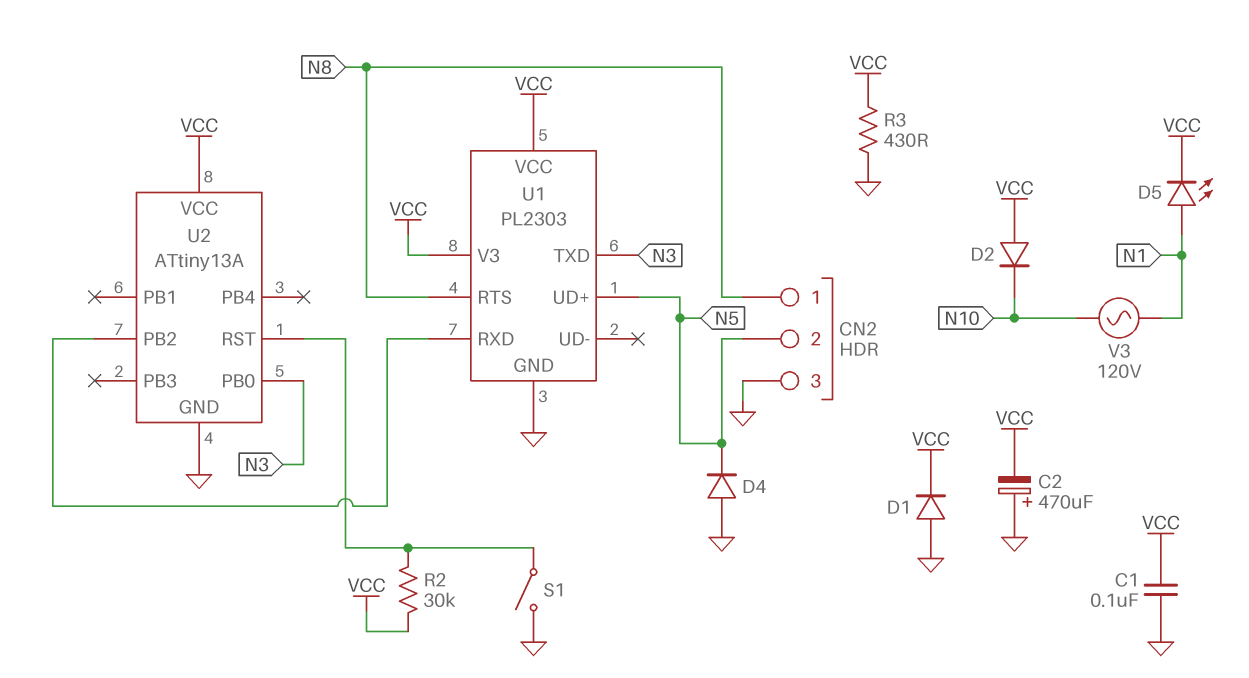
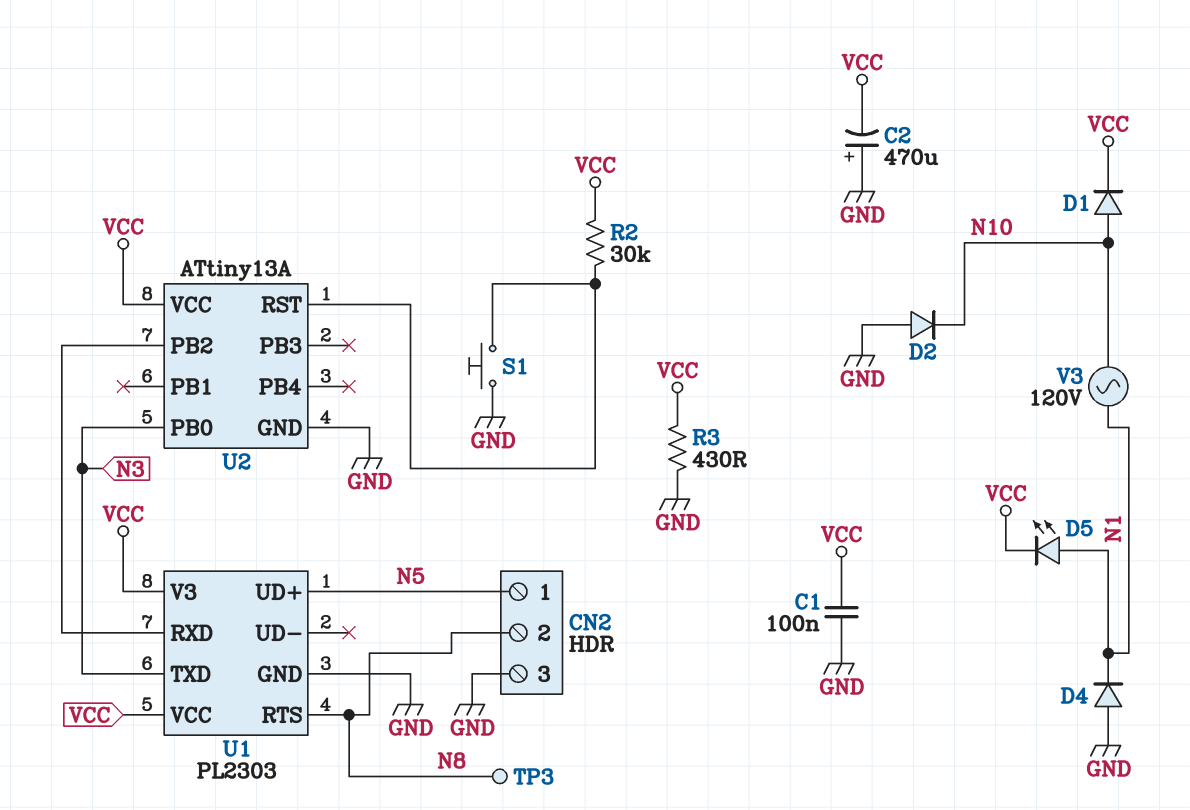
CN2 pin 1: N8 -> N5
CN2 pin 2: N5 -> N8
D1: diode (A GND, K VCC) -> diode (A N10, K VCC)
D2: diode (A VCC, K N10) -> diode (A GND, K N10)
D4: diode (A GND, K N5) -> diode (A GND, K N1)
S1: switch (GND, U2/RST) -> button (GND, U2/RST)
TP3: none -> test point (N8)

